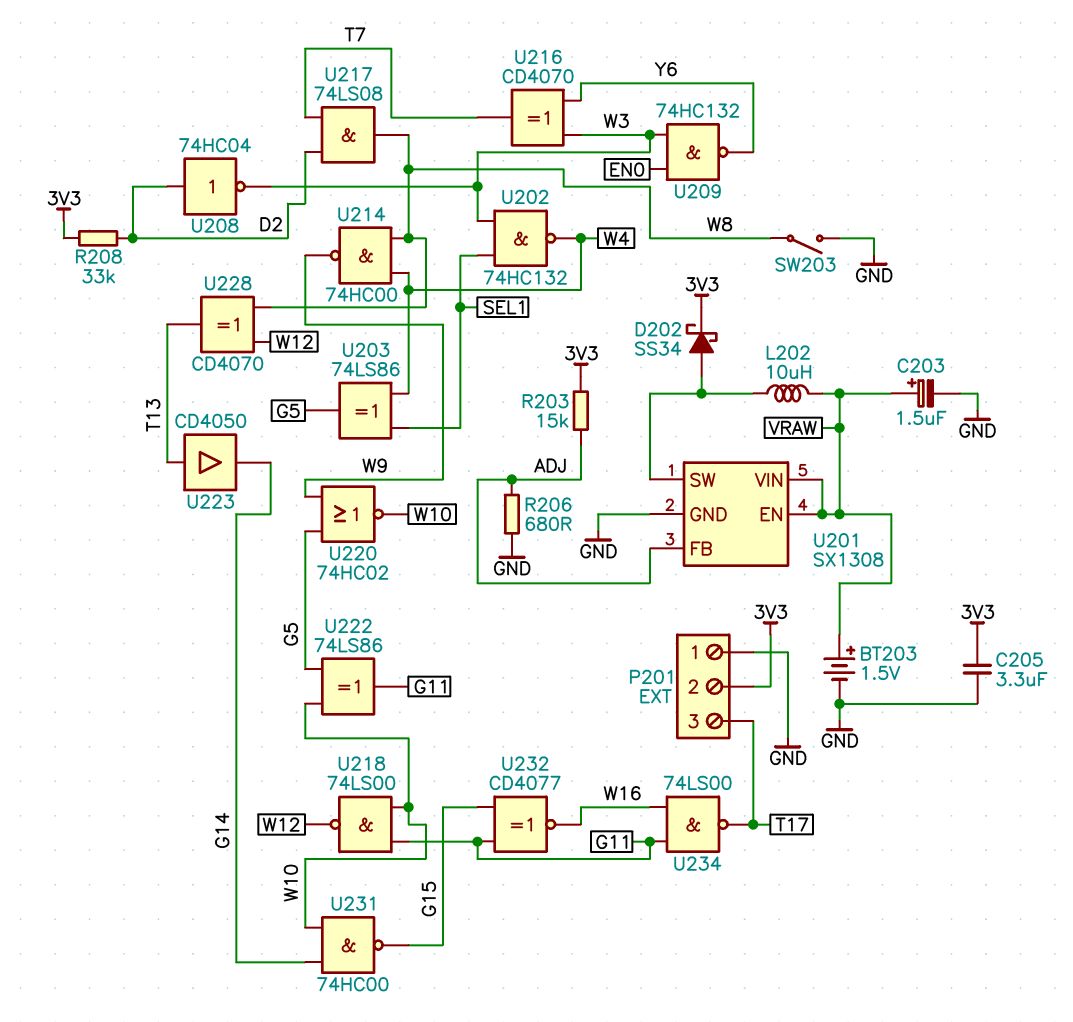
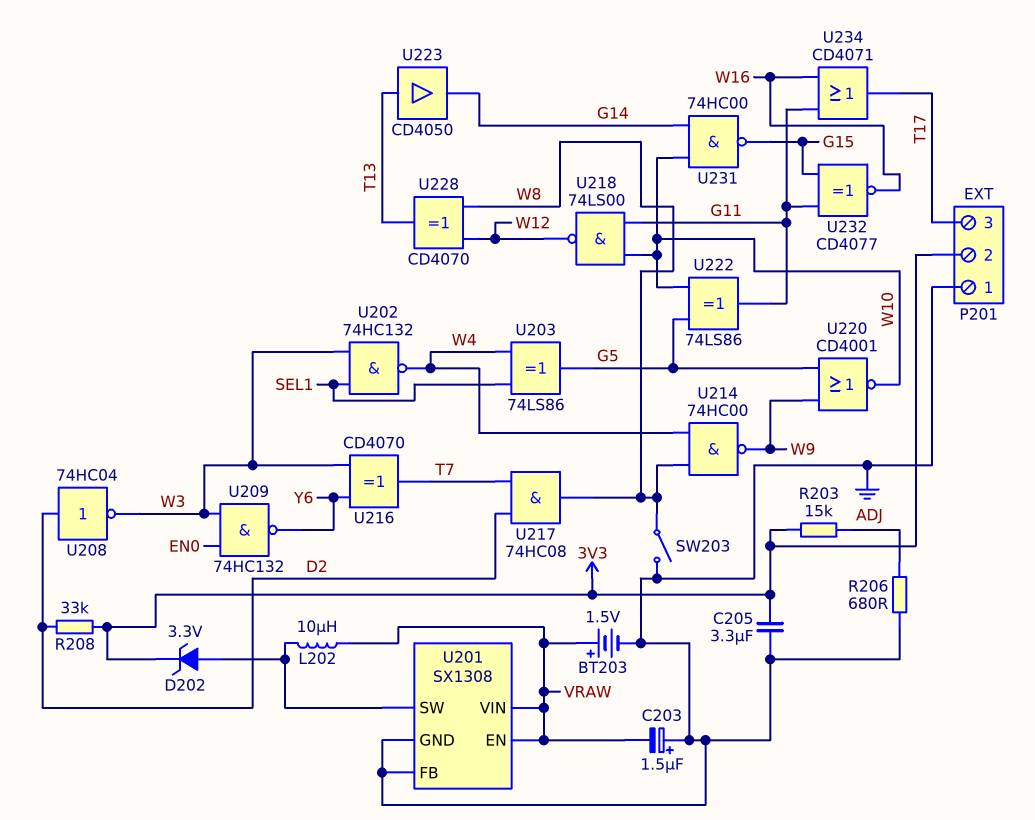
C203: 1.5uF (plus VRAW, minus GND) -> 1.5uF (plus GND, minus VRAW)
D202: schottky SS34 (A U201/SW, K 3V3) -> zener 3.3V (A U201/SW, K 3V3)
U201 pin FB: ADJ -> GND
U217: AND 74LS08 (in D2, in T7, out W8) -> AND 74HC08 (in D2, in T7, out W8)
U220: NOR 74HC02 (in G5, in W9, out W10) -> NOR CD4001 (in G5, in W9, out W10)
U234: NAND 74LS00 (in G11, in W16, out T17) -> OR CD4071 (in G11, in W16, out T17)

